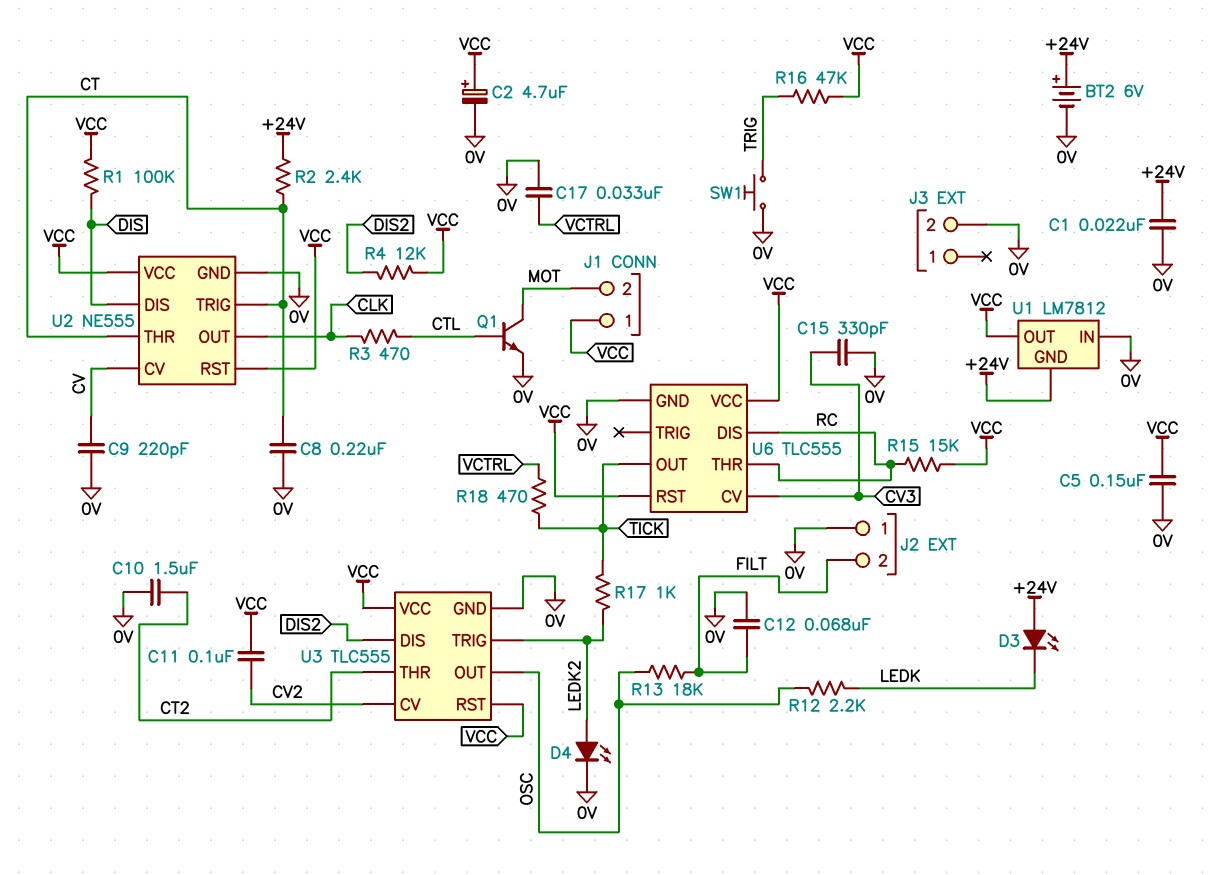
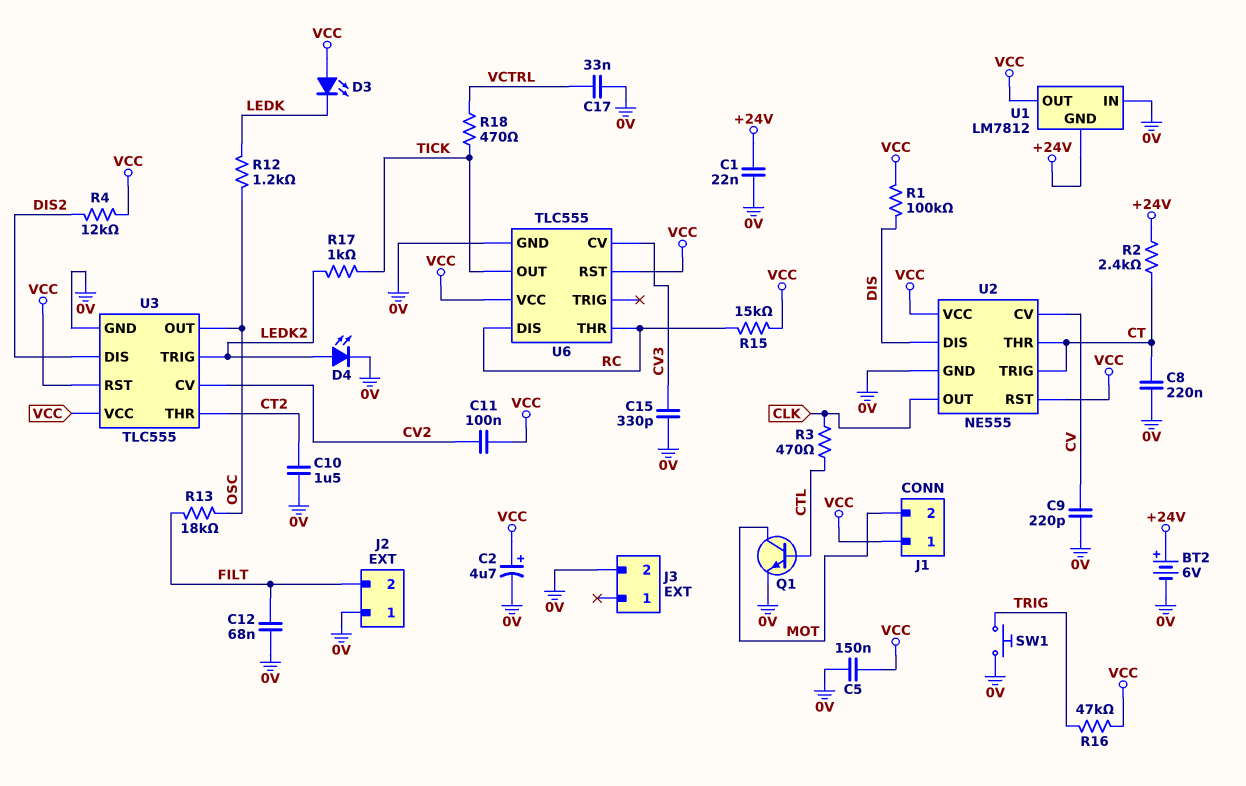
D3: LED (A +24V, K LEDK) -> LED (A VCC, K LEDK)
R12: 2.2k (LEDK, OSC) -> 1.2k (LEDK, OSC)

